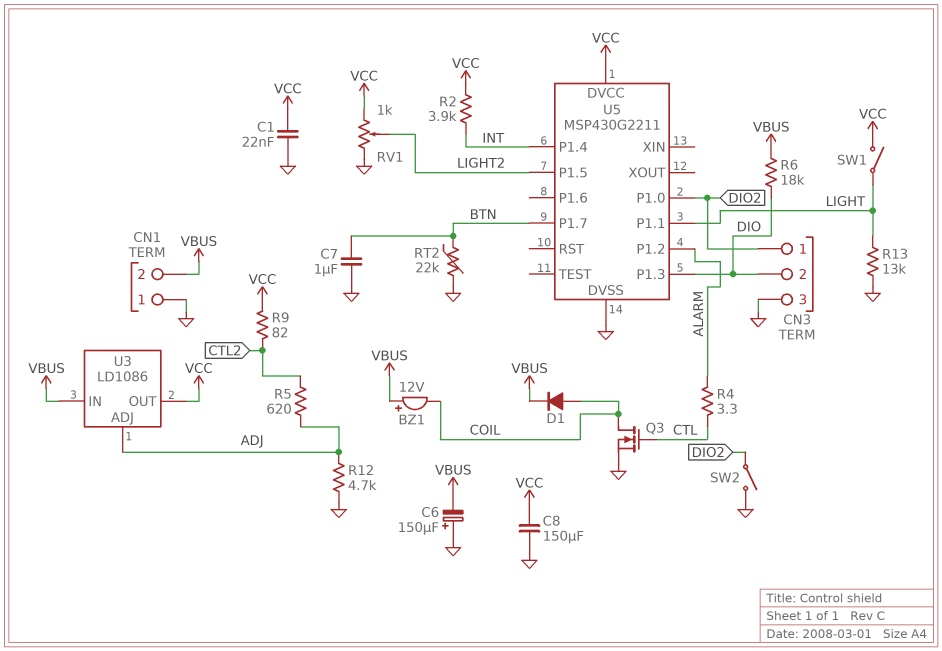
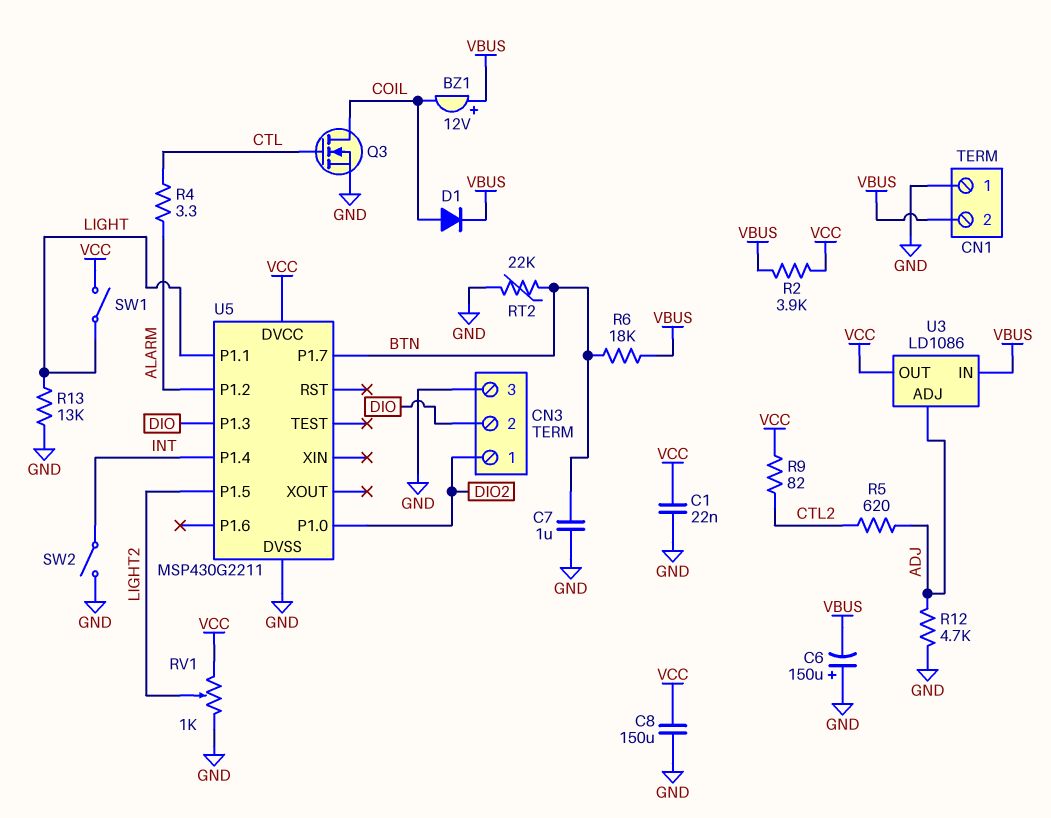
R2: 3.9k (INT, VCC) -> 3.9k (VBUS, VCC)
R6: 18k (DIO, VBUS) -> 18k (BTN, VBUS)
SW2: switch (DIO2, GND) -> switch (GND, INT)

